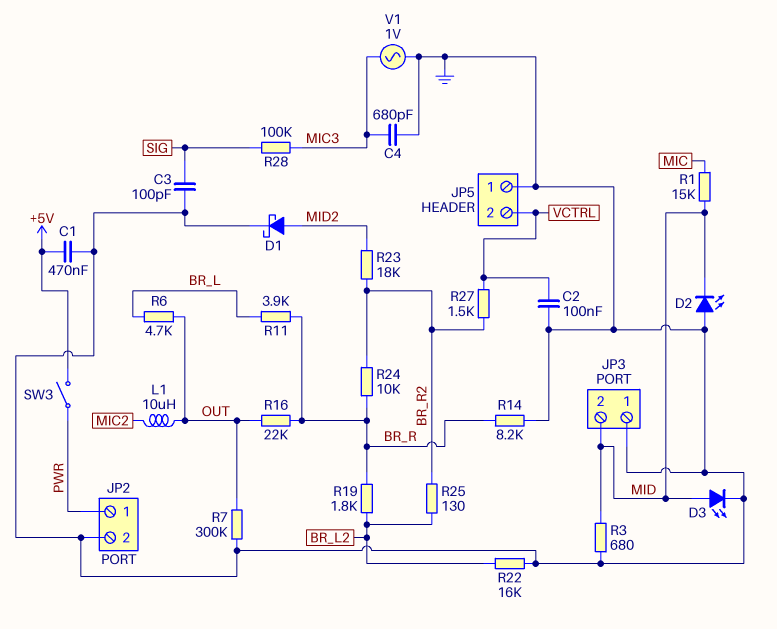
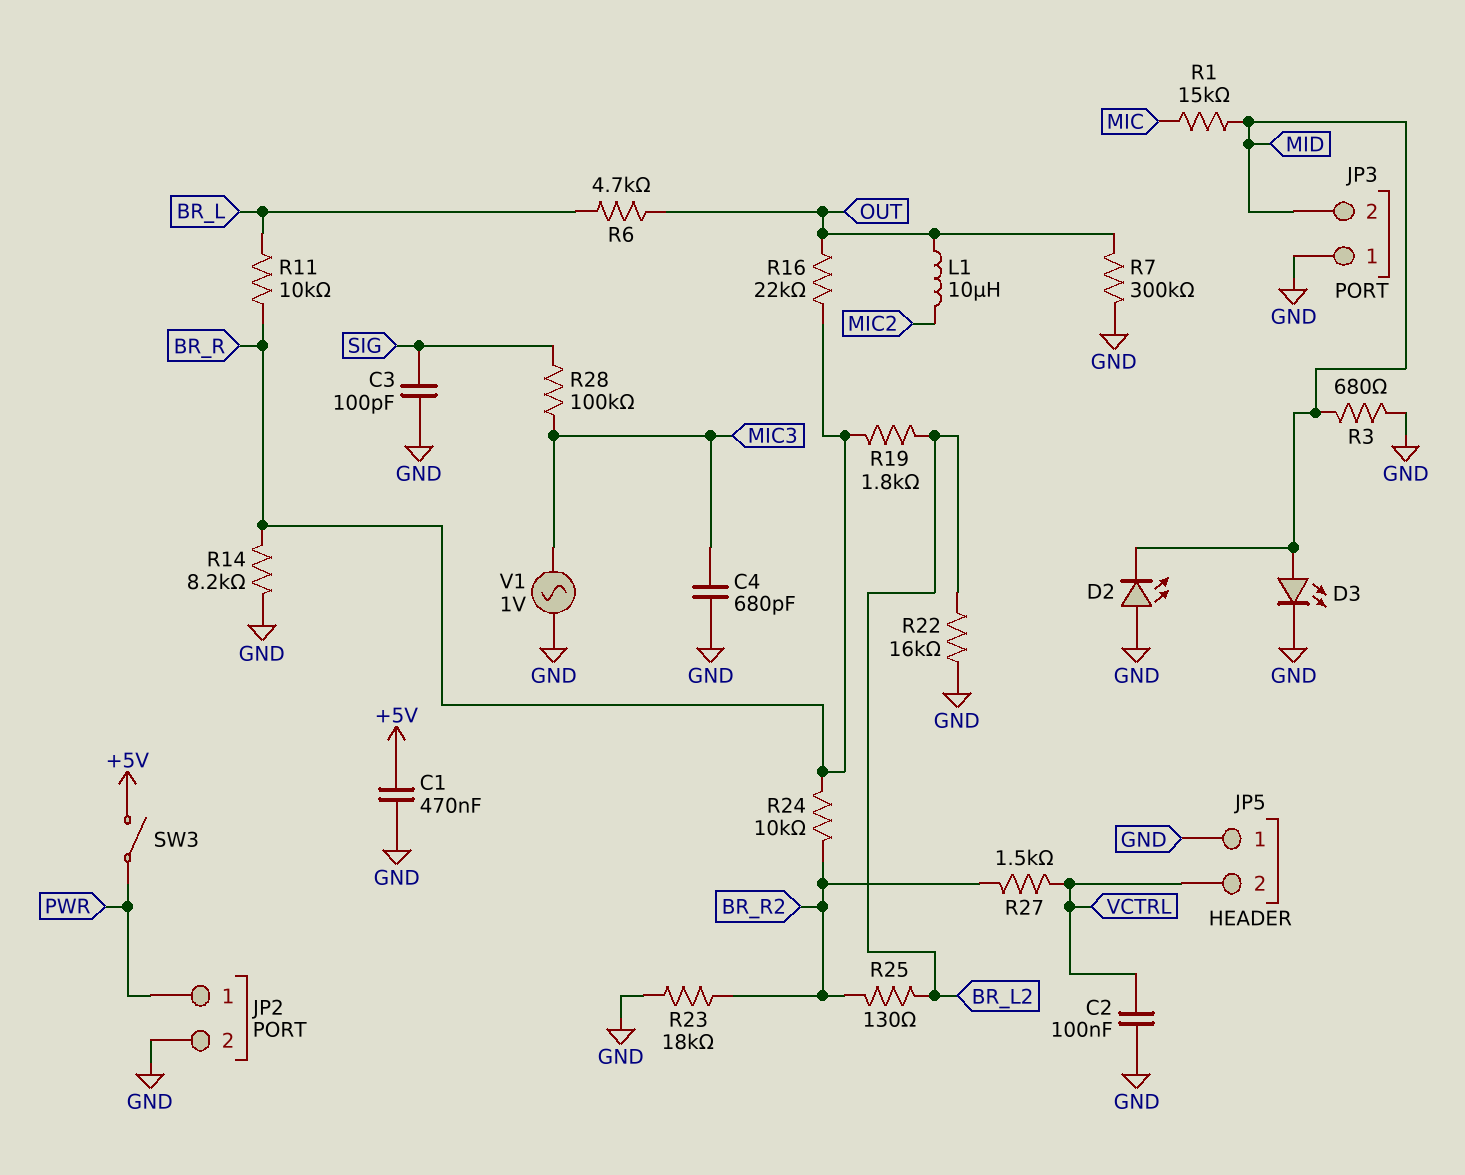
D1: schottky (A MID2, K GND) -> none
R11: 3.9k (BR_L, BR_R) -> 10k (BR_L, BR_R)
R23: 18k (BR_R2, MID2) -> 18k (BR_R2, GND)

